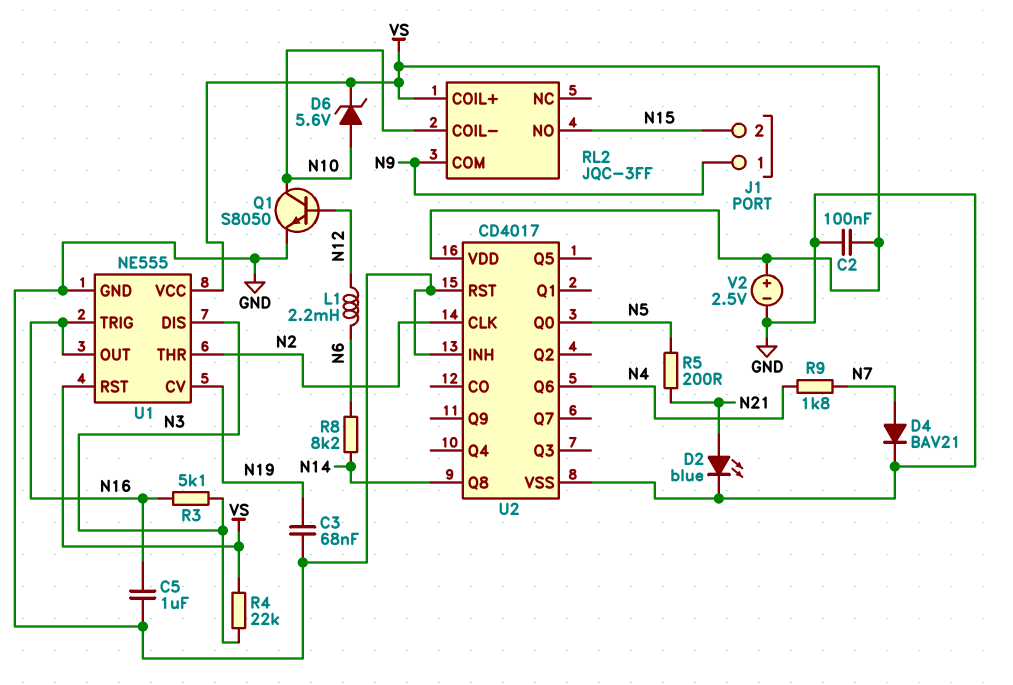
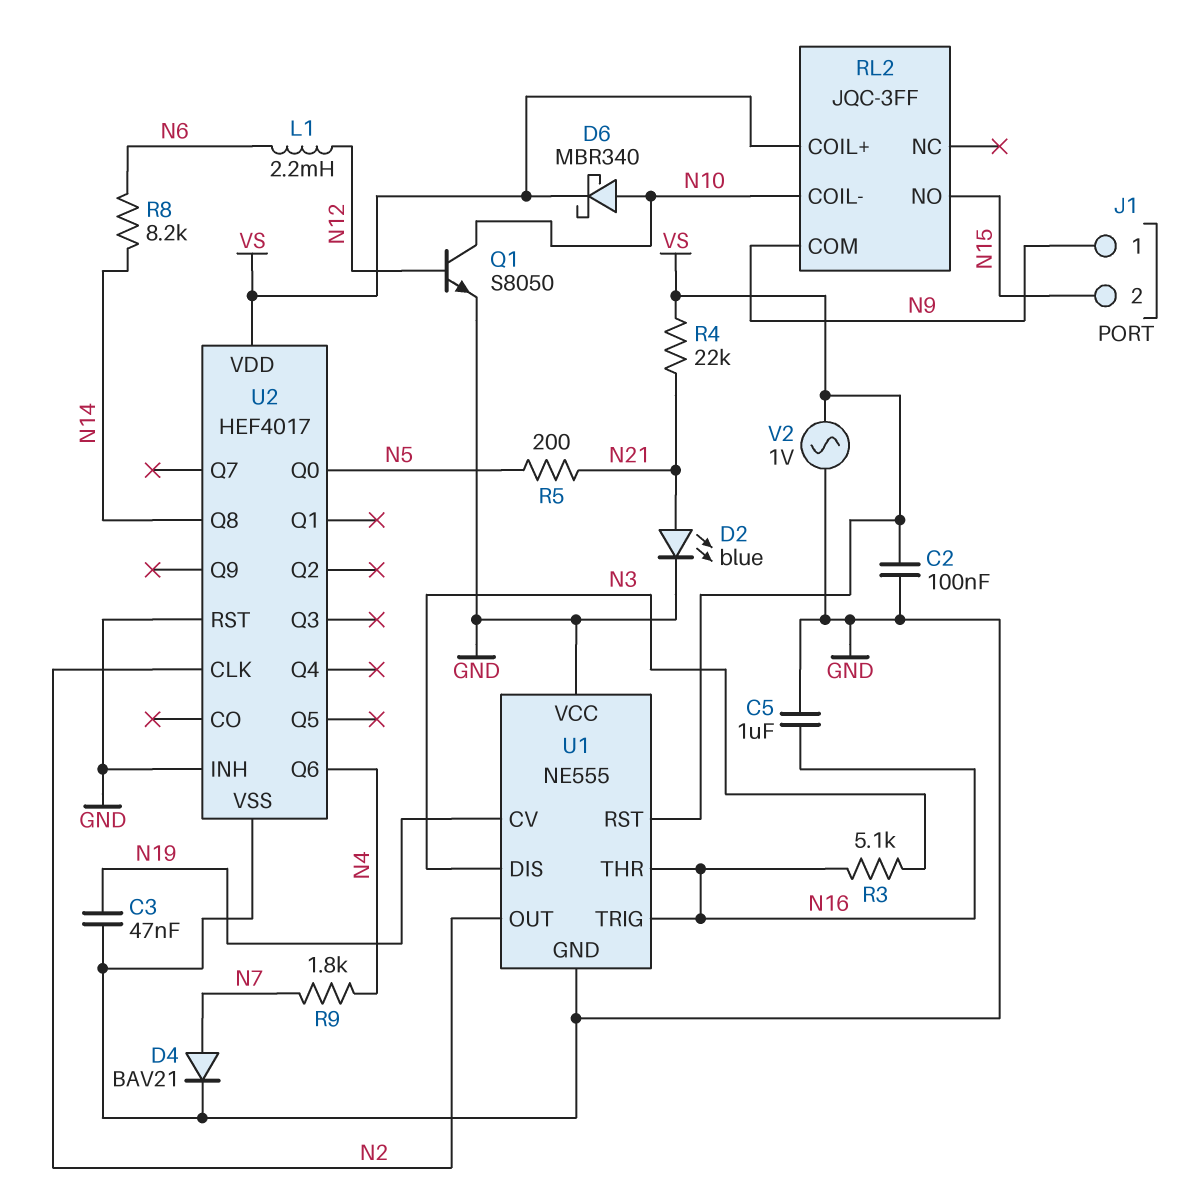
C3: 68nF (GND, N19) -> 47nF (GND, N19)
D6: zener 5.6V (A N10, K VS) -> schottky MBR340 (A N10, K VS)
R4: 22k (N3, VS) -> 22k (N21, VS)
U1 pin OUT: N16 -> N2
U1 pin THR: N2 -> N16
U1 pin VCC: VS -> GND
U2: CD4017 -> HEF4017
V2: 2.5V (plus VS, minus GND) -> AC 1V (GND, VS)

